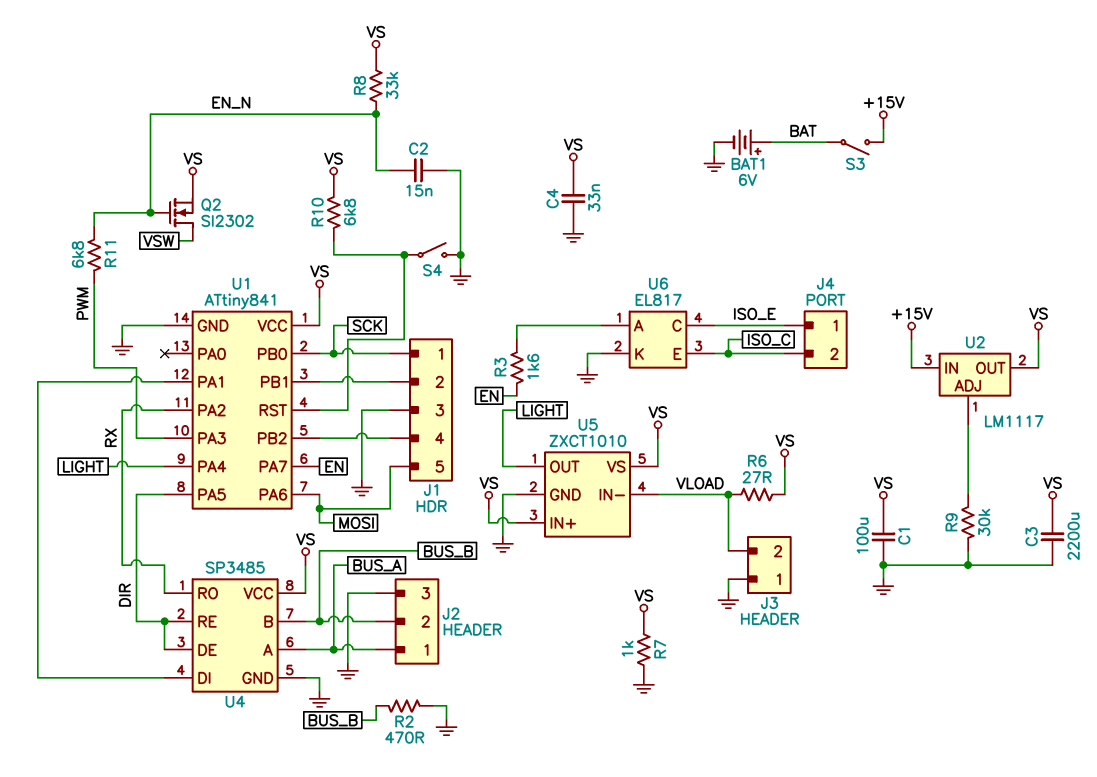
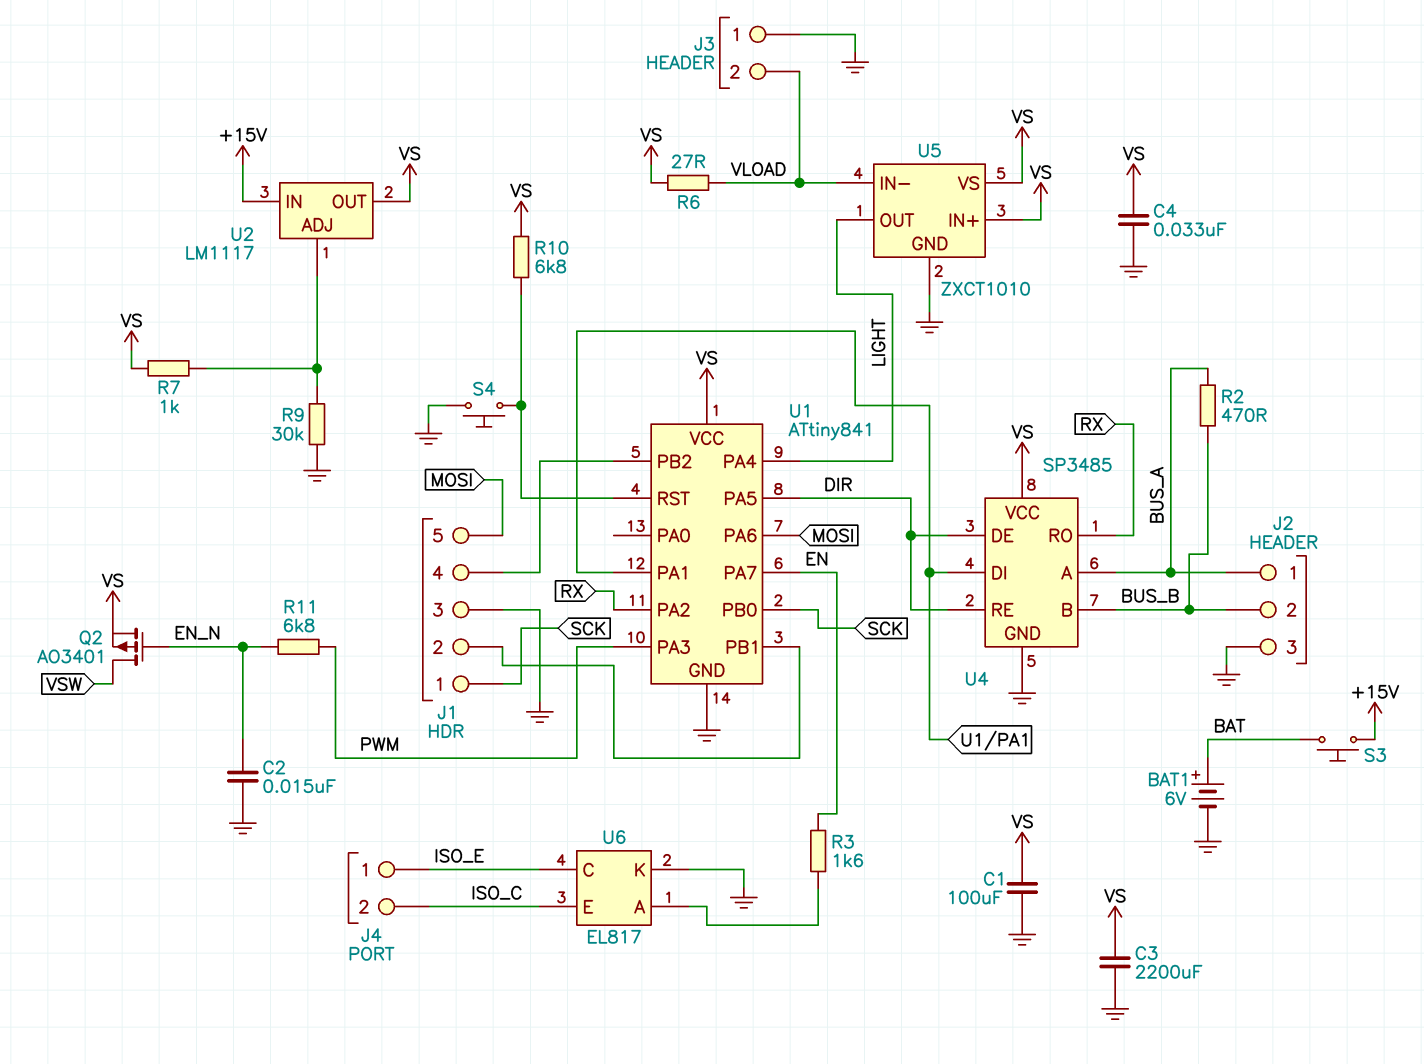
Q2: NMOS SI2302 (G EN_N, D VSW, S VS) -> PMOS AO3401 (G EN_N, D VSW, S VS)
R2: 470 (BUS_B, GND) -> 470 (BUS_A, BUS_B)
R7: 1k (GND, VS) -> 1k (U2/ADJ, VS)
R8: 33k (EN_N, VS) -> none
S3: switch (+15V, BAT) -> button (+15V, BAT)
S4: switch (GND, U1/RST) -> button (GND, U1/RST)

